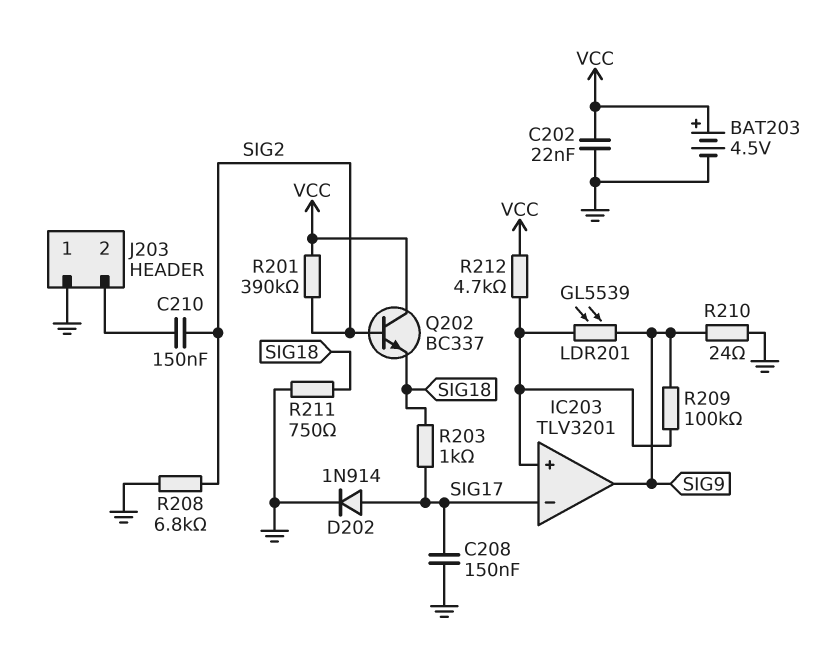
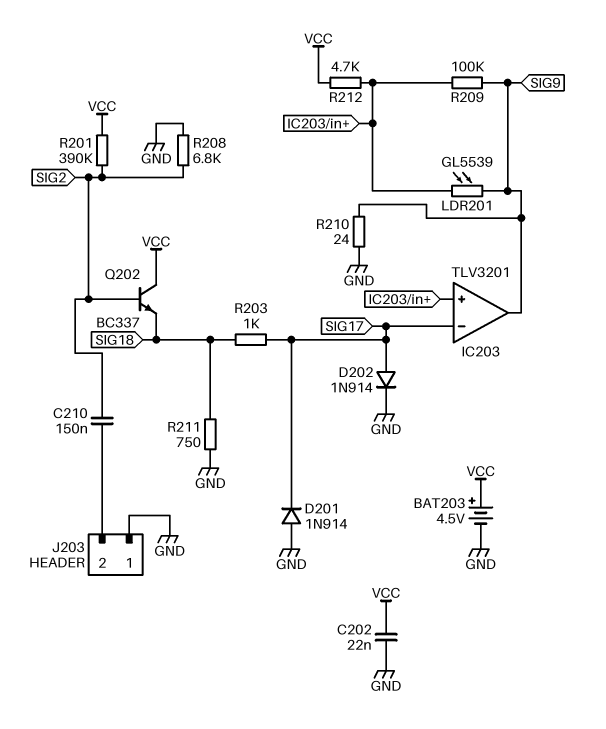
C208: 150nF (GND, SIG17) -> none
D201: none -> diode 1N914 (A GND, K SIG17)

